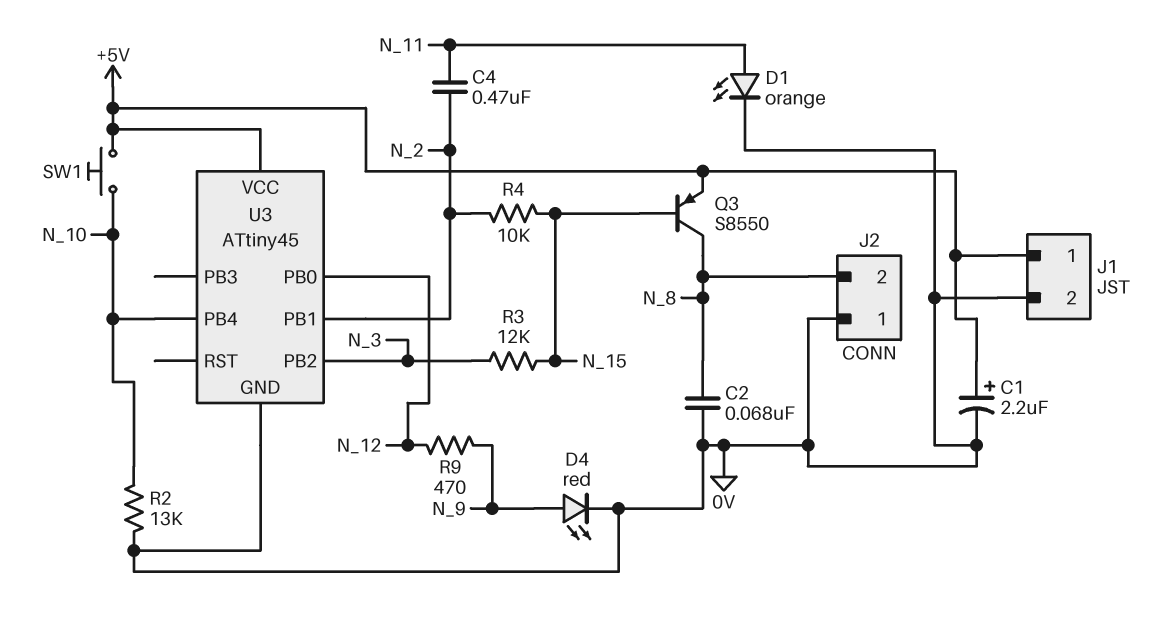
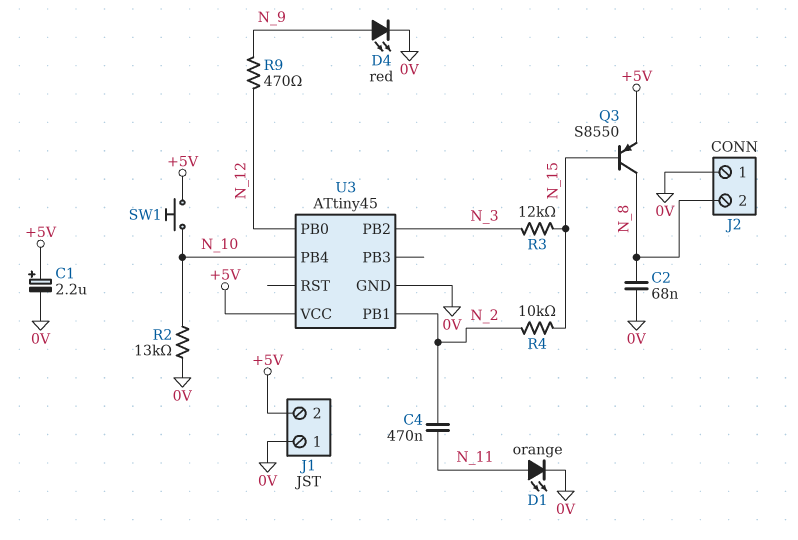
J1 pin 1: +5V -> 0V
J1 pin 2: 0V -> +5V

